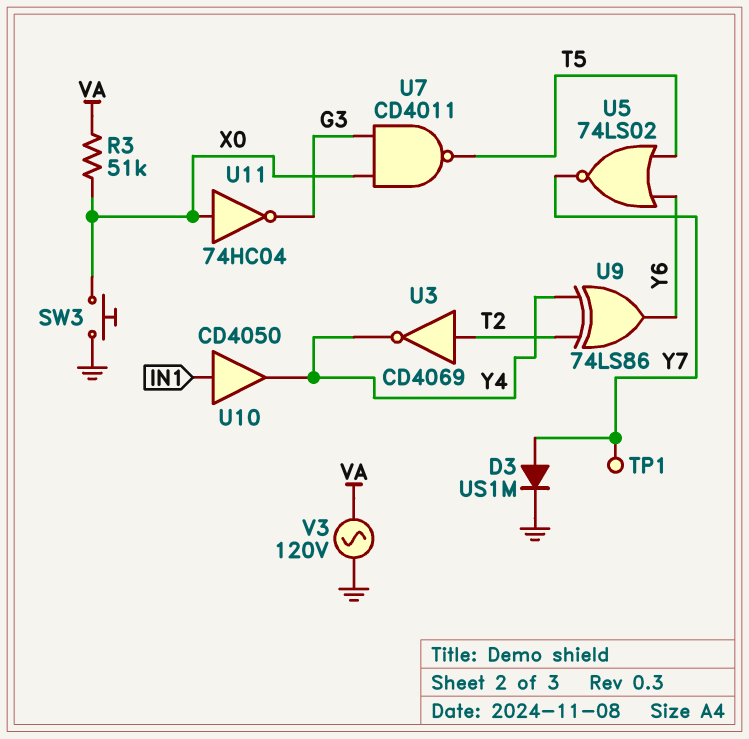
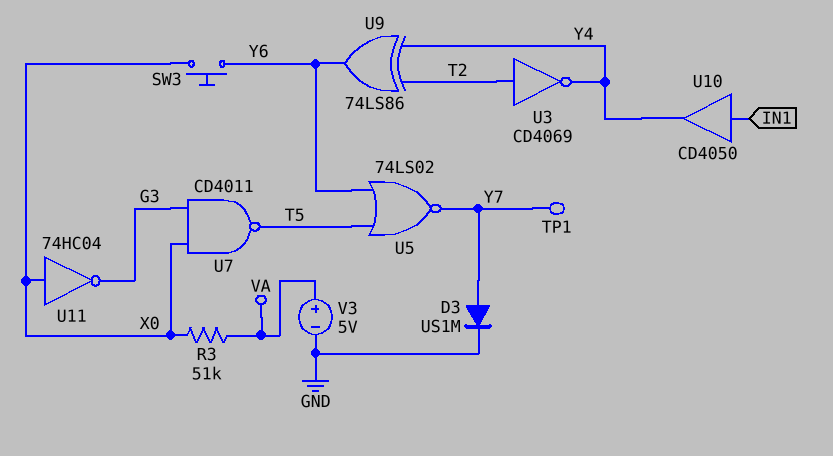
SW3: button (GND, X0) -> button (X0, Y6)
V3: AC 120V (GND, VA) -> 5V (plus VA, minus GND)

